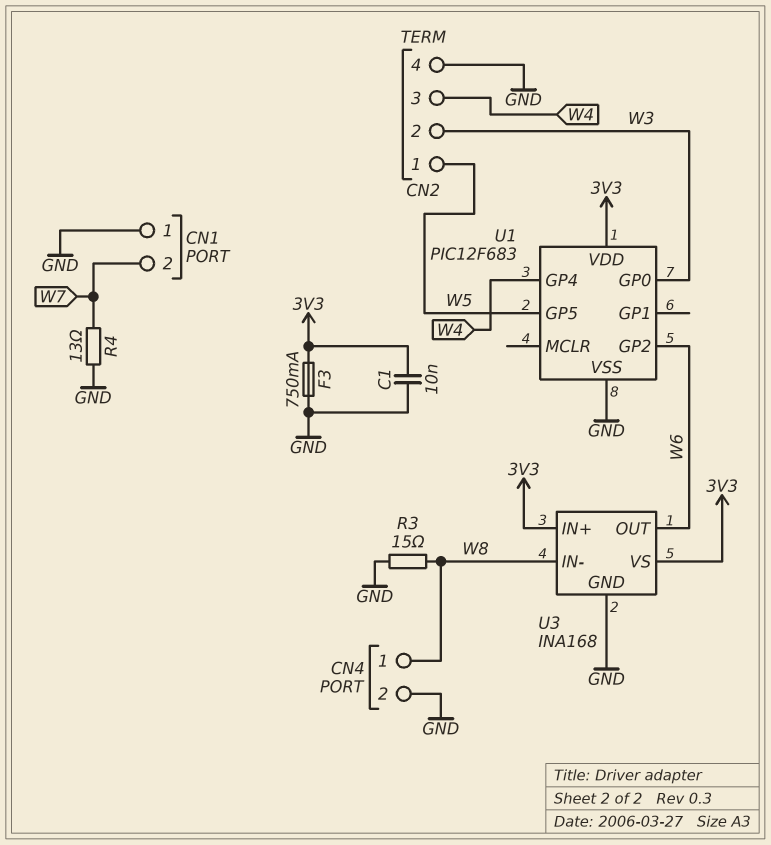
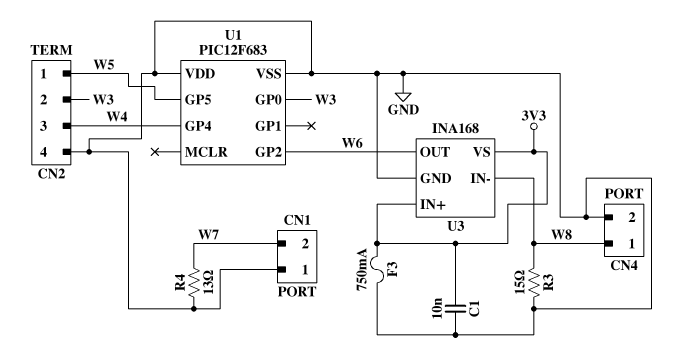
U1 pin VDD: 3V3 -> GND

